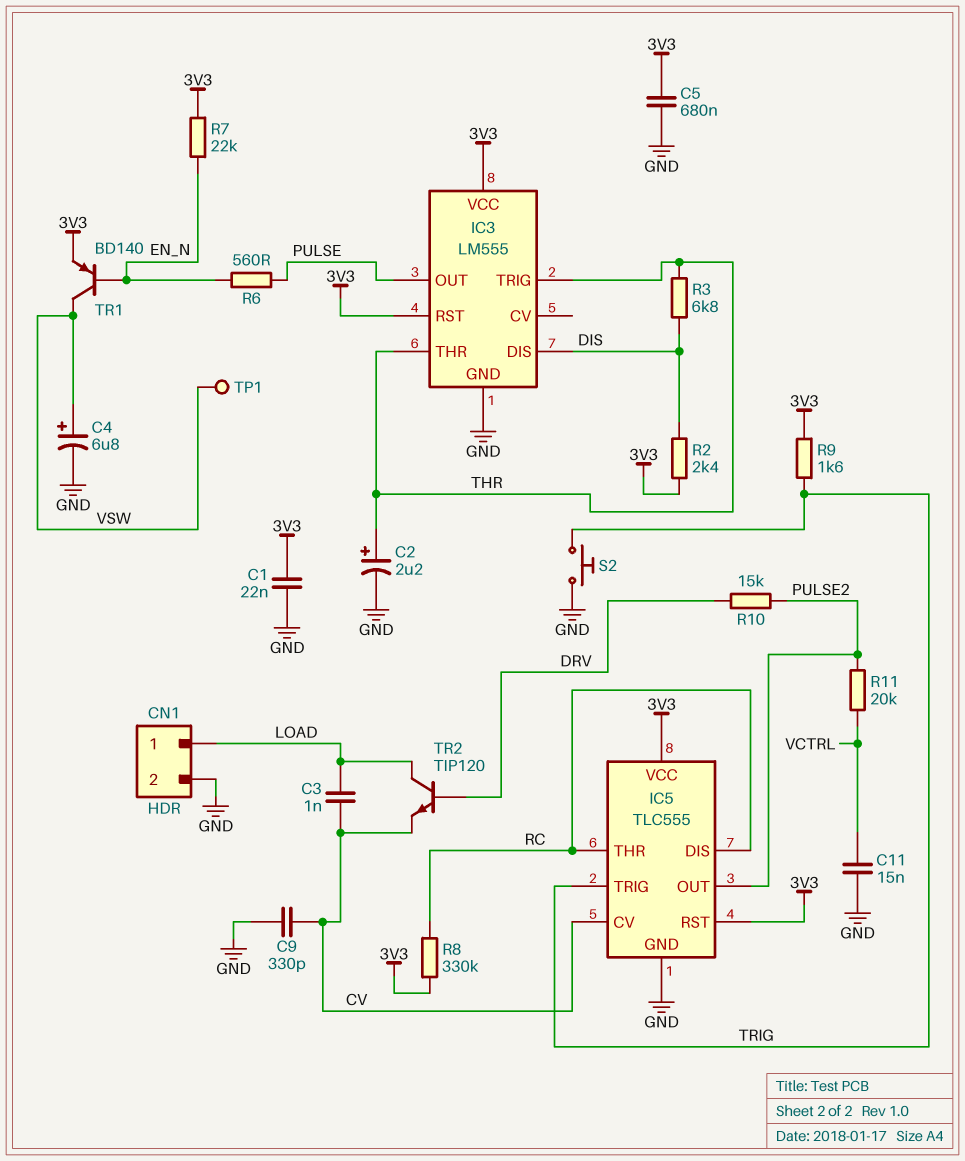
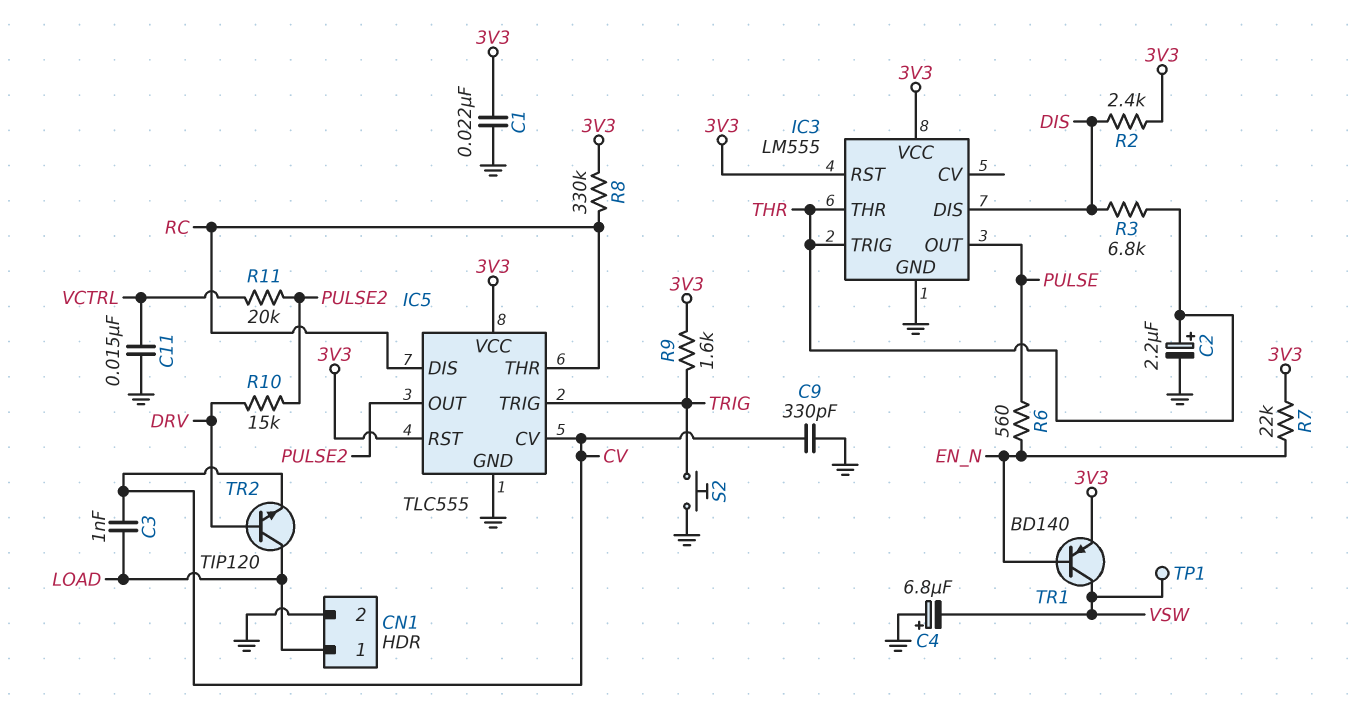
C4: 6.8uF (plus VSW, minus GND) -> 6.8uF (plus GND, minus VSW)
C5: 680nF (3V3, GND) -> none

